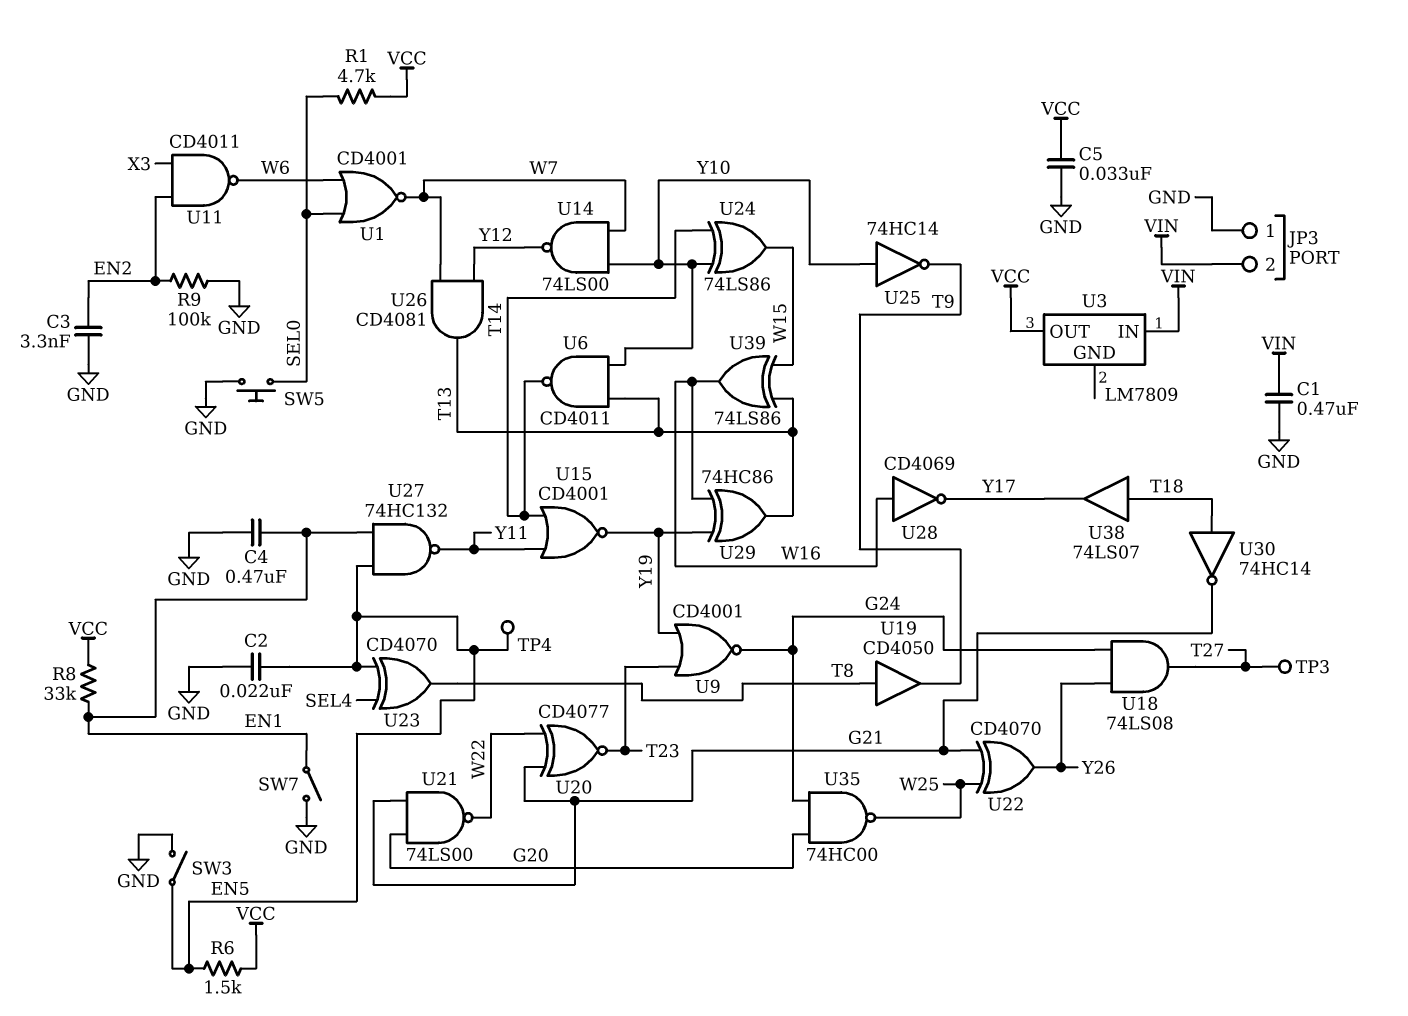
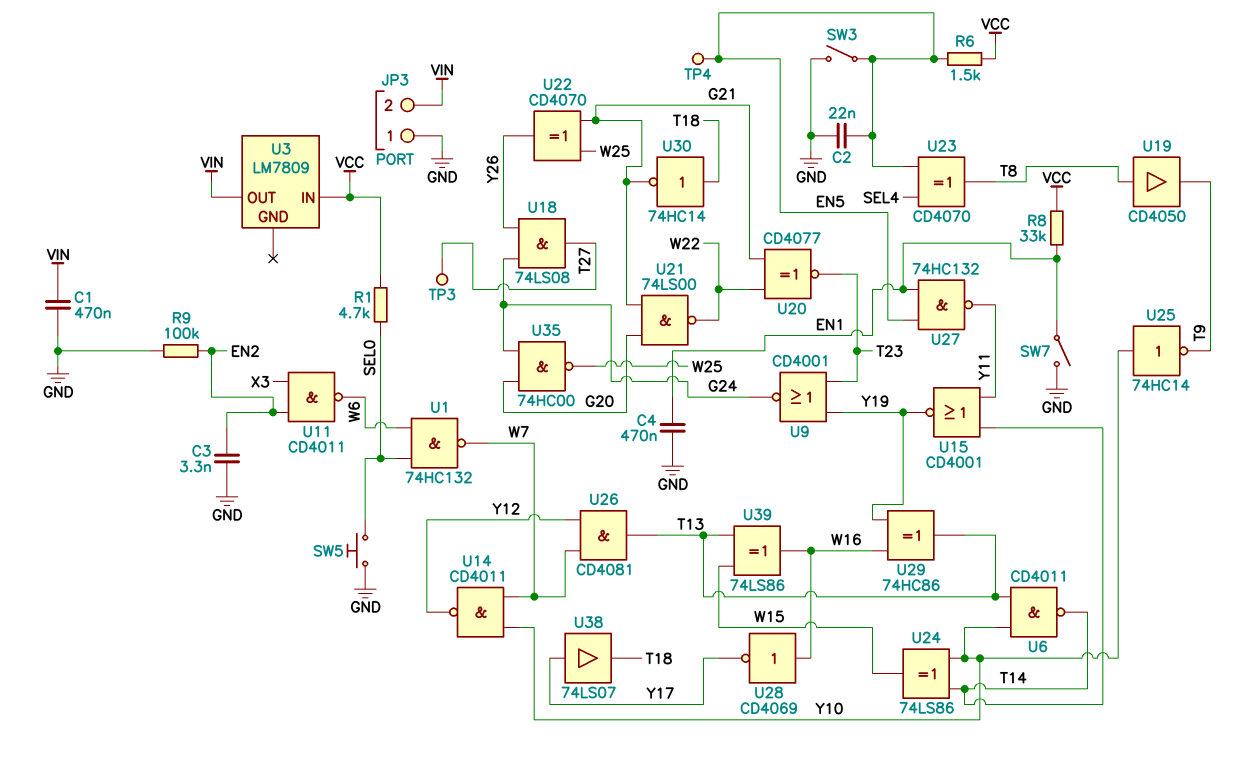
C5: 33nF (GND, VCC) -> none
U1: NOR CD4001 (in SEL0, in W6, out W7) -> NAND 74HC132 (in SEL0, in W6, out W7)
U3 pin IN: VIN -> VCC
U3 pin OUT: VCC -> VIN
U14: NAND 74LS00 (in W7, in Y10, out Y12) -> NAND CD4011 (in W7, in Y10, out Y12)
U38: buffer 74LS07 (in T18, out Y17) -> buffer 74LS07 (in Y17, out T18)

